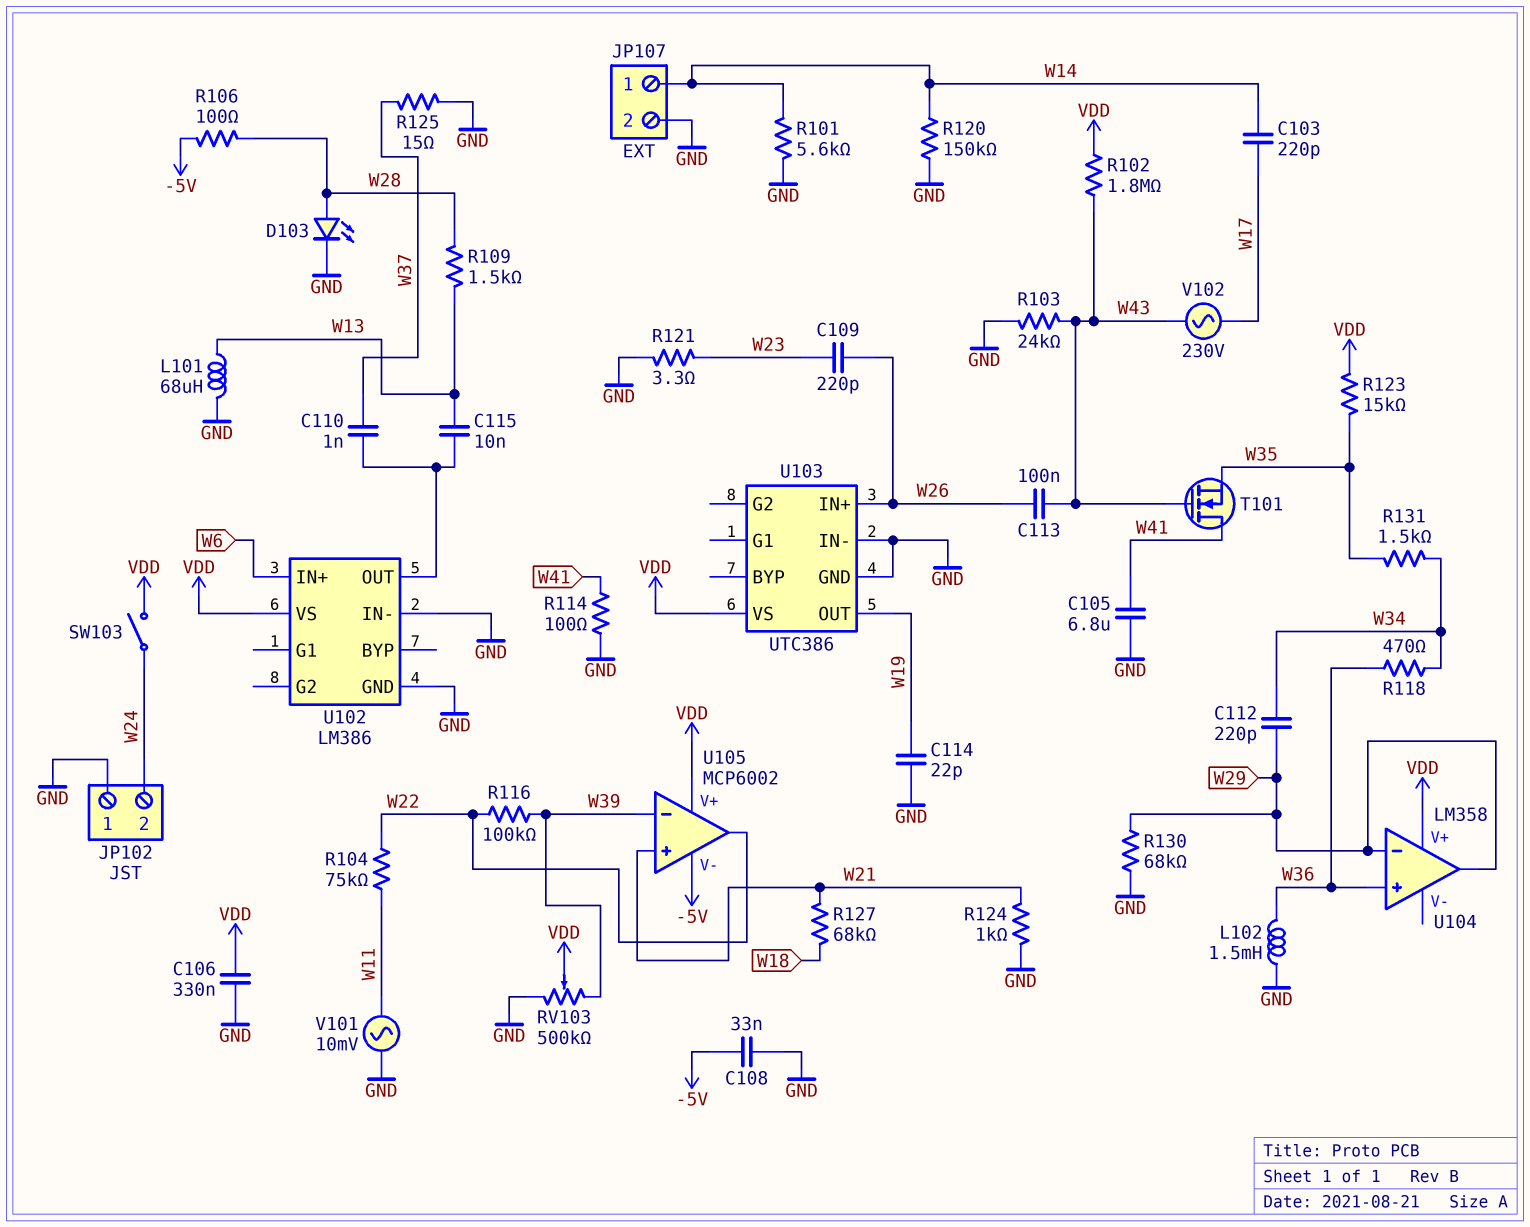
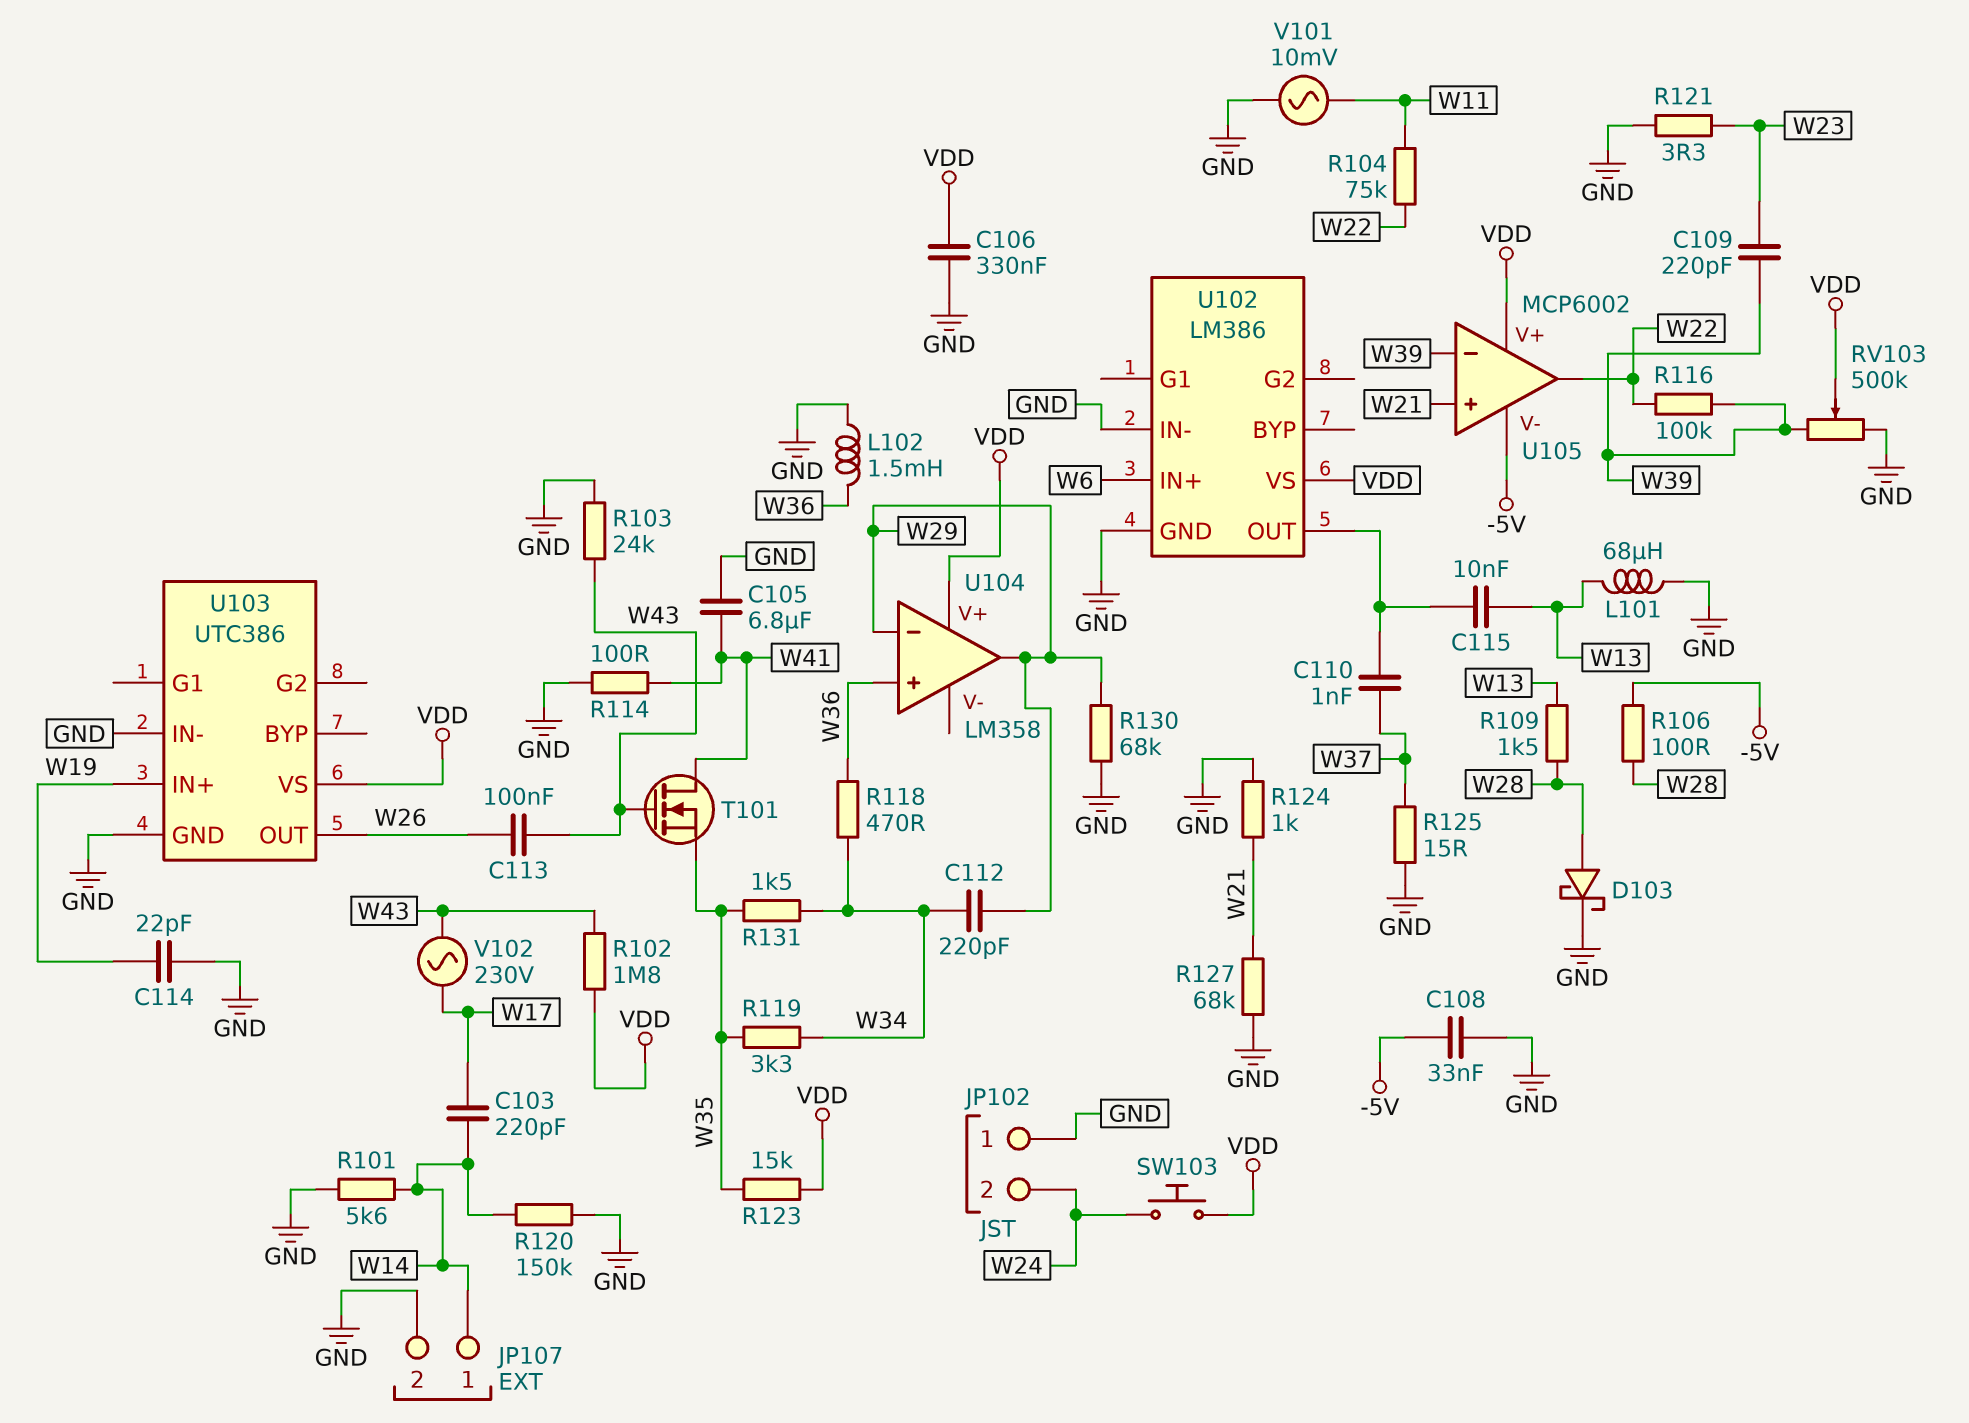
C109: 220pF (W23, W26) -> 220pF (W23, W39)
D103: LED (A W28, K GND) -> schottky (A W28, K GND)
R119: none -> 3.3k (W34, W35)
R127: 68k (W18, W21) -> 68k (GND, W21)
SW103: switch (VDD, W24) -> button (VDD, W24)
U103 pin IN+: W26 -> W19
U103 pin OUT: W19 -> W26

